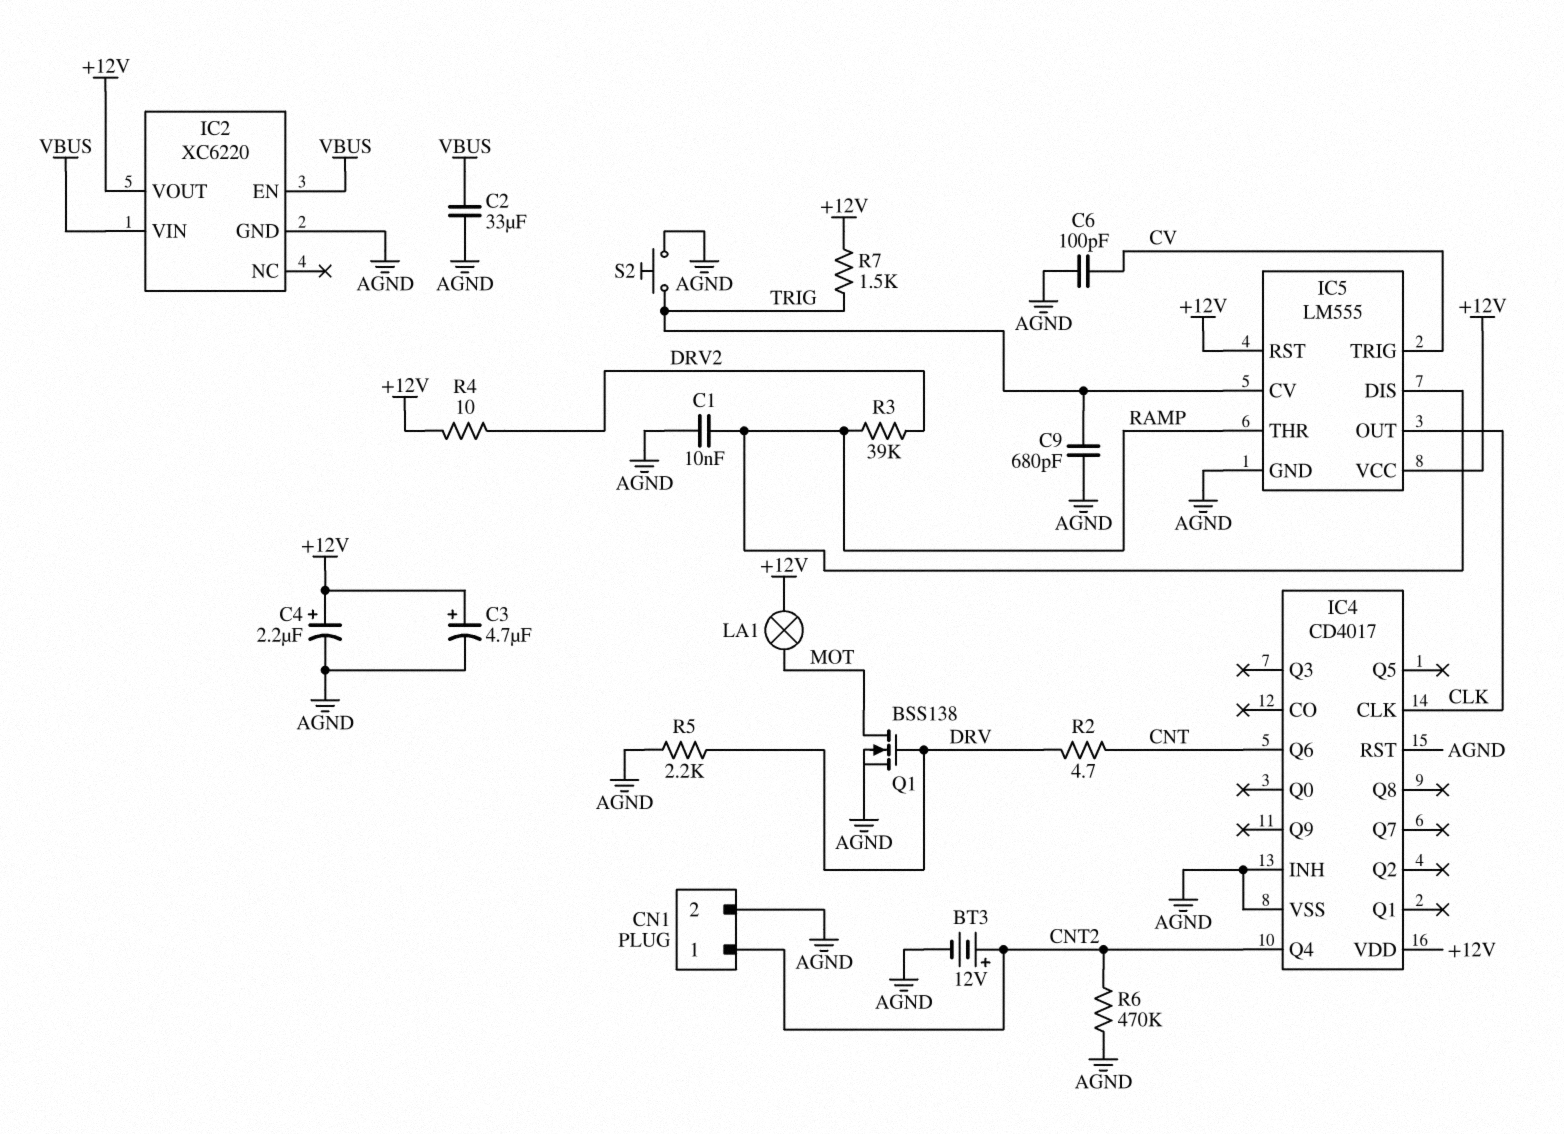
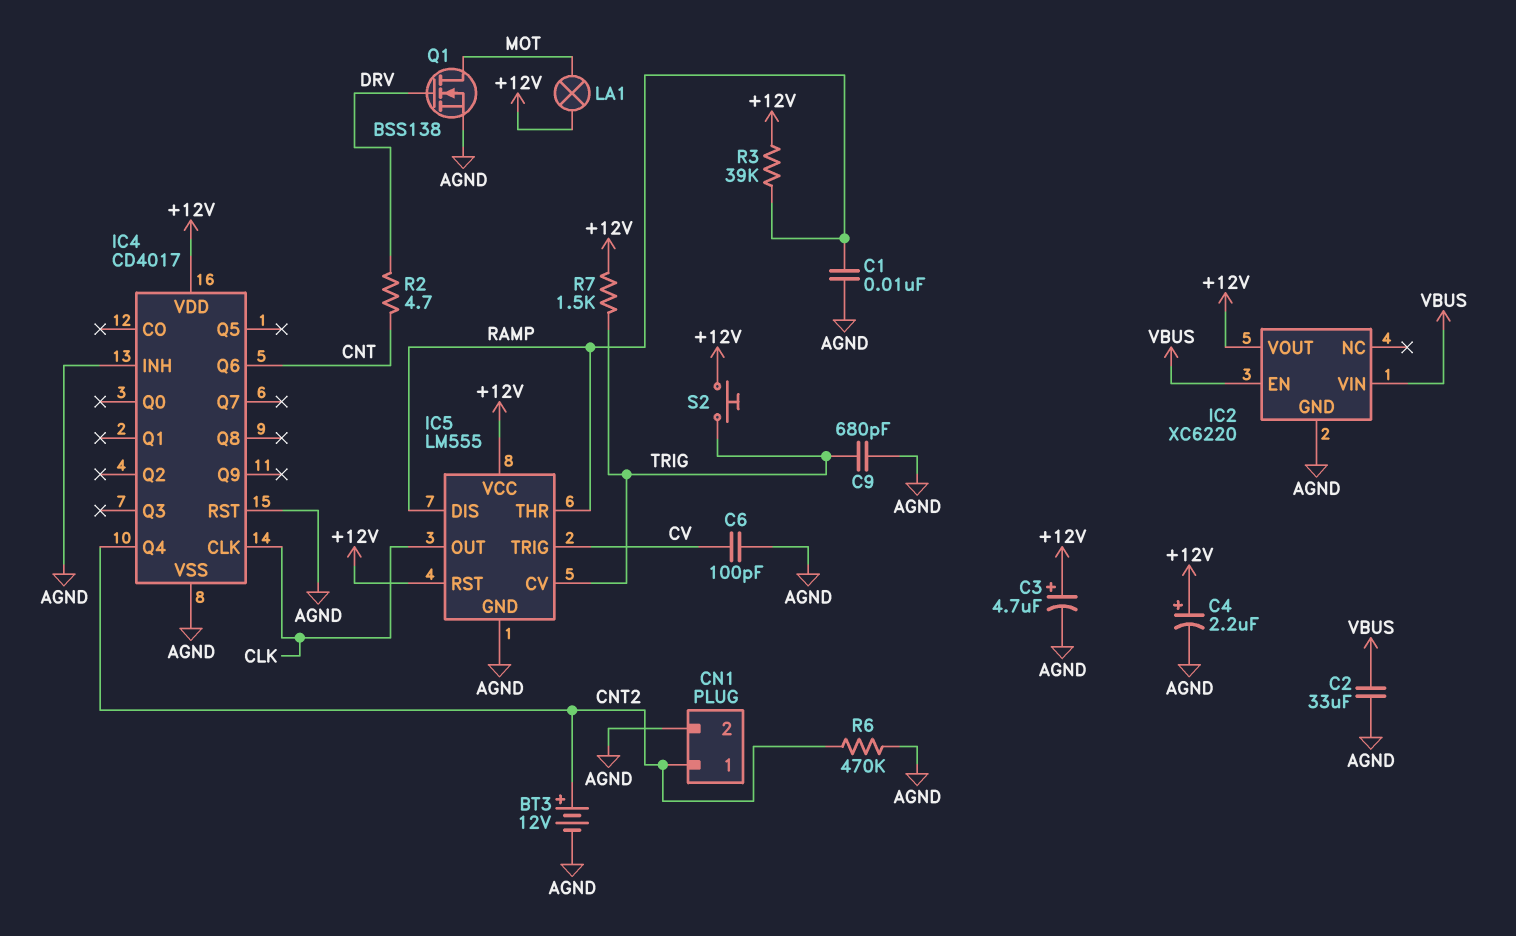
R3: 39k (DRV2, RAMP) -> 39k (+12V, RAMP)
R4: 10 (+12V, DRV2) -> none
R5: 2.2k (AGND, DRV) -> none
S2: button (AGND, TRIG) -> button (+12V, TRIG)

